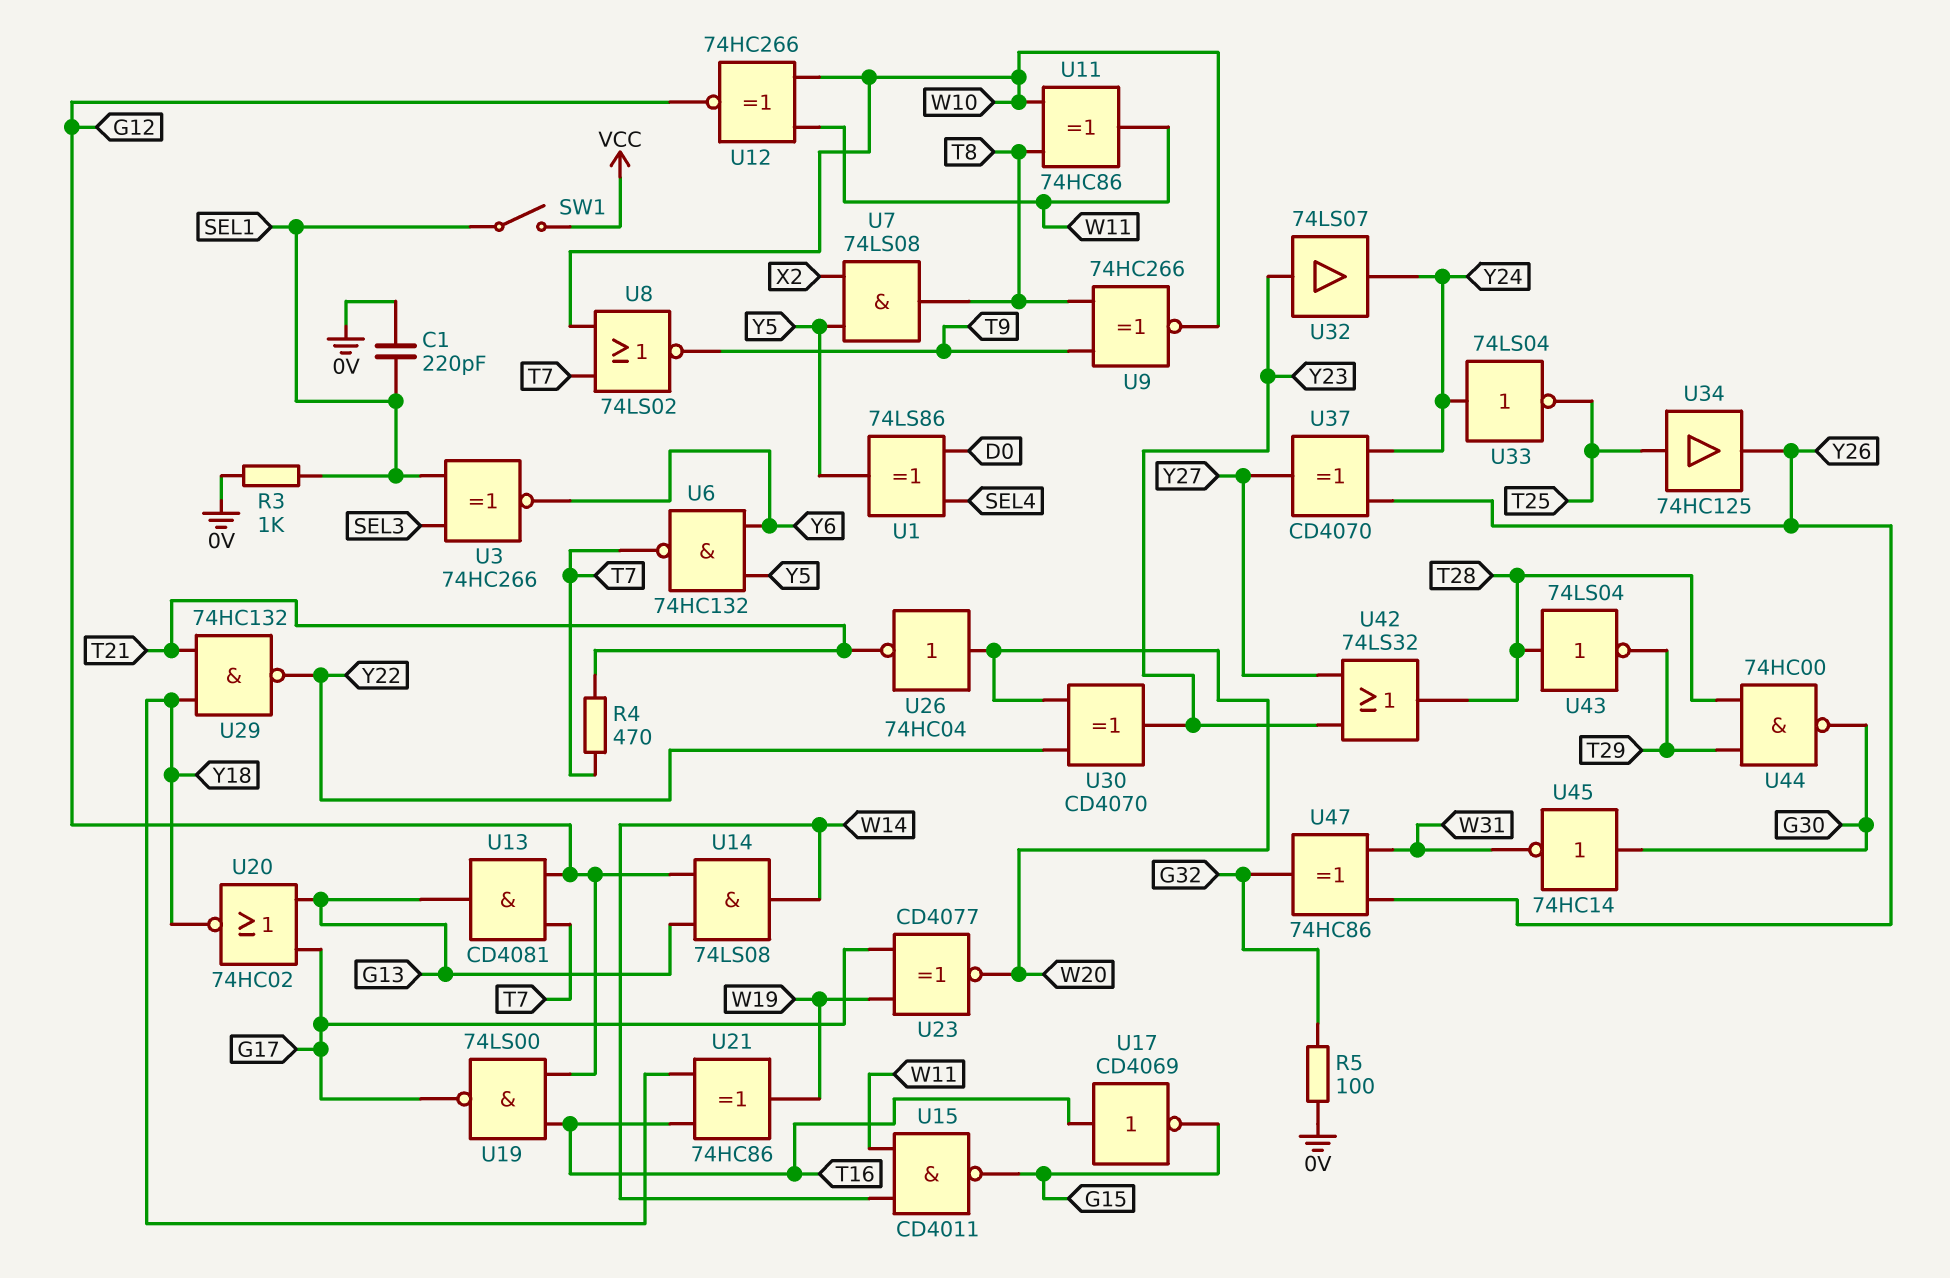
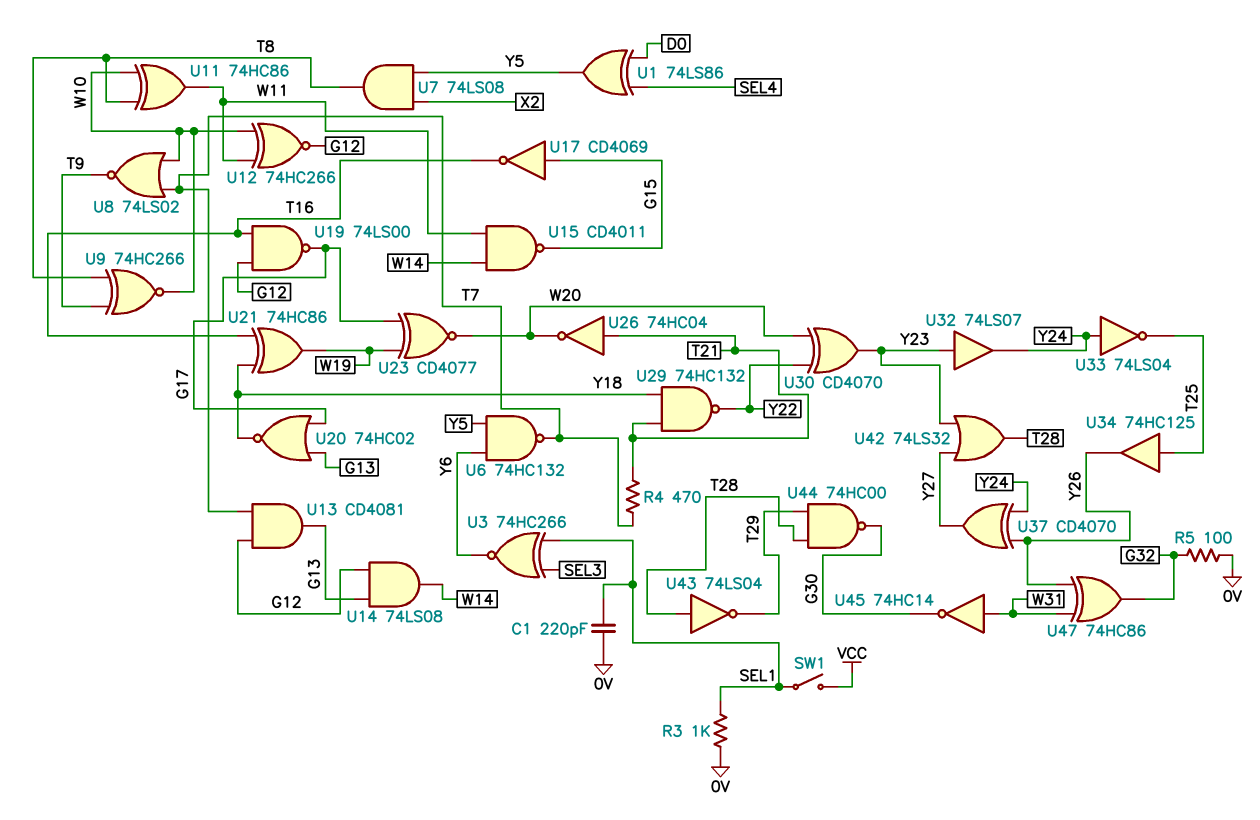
U17: NOT CD4069 (in T16, out G15) -> NOT CD4069 (in G15, out T16)
U26: NOT 74HC04 (in W20, out T21) -> NOT 74HC04 (in T21, out W20)
U45: NOT 74HC14 (in G30, out W31) -> NOT 74HC14 (in W31, out G30)

